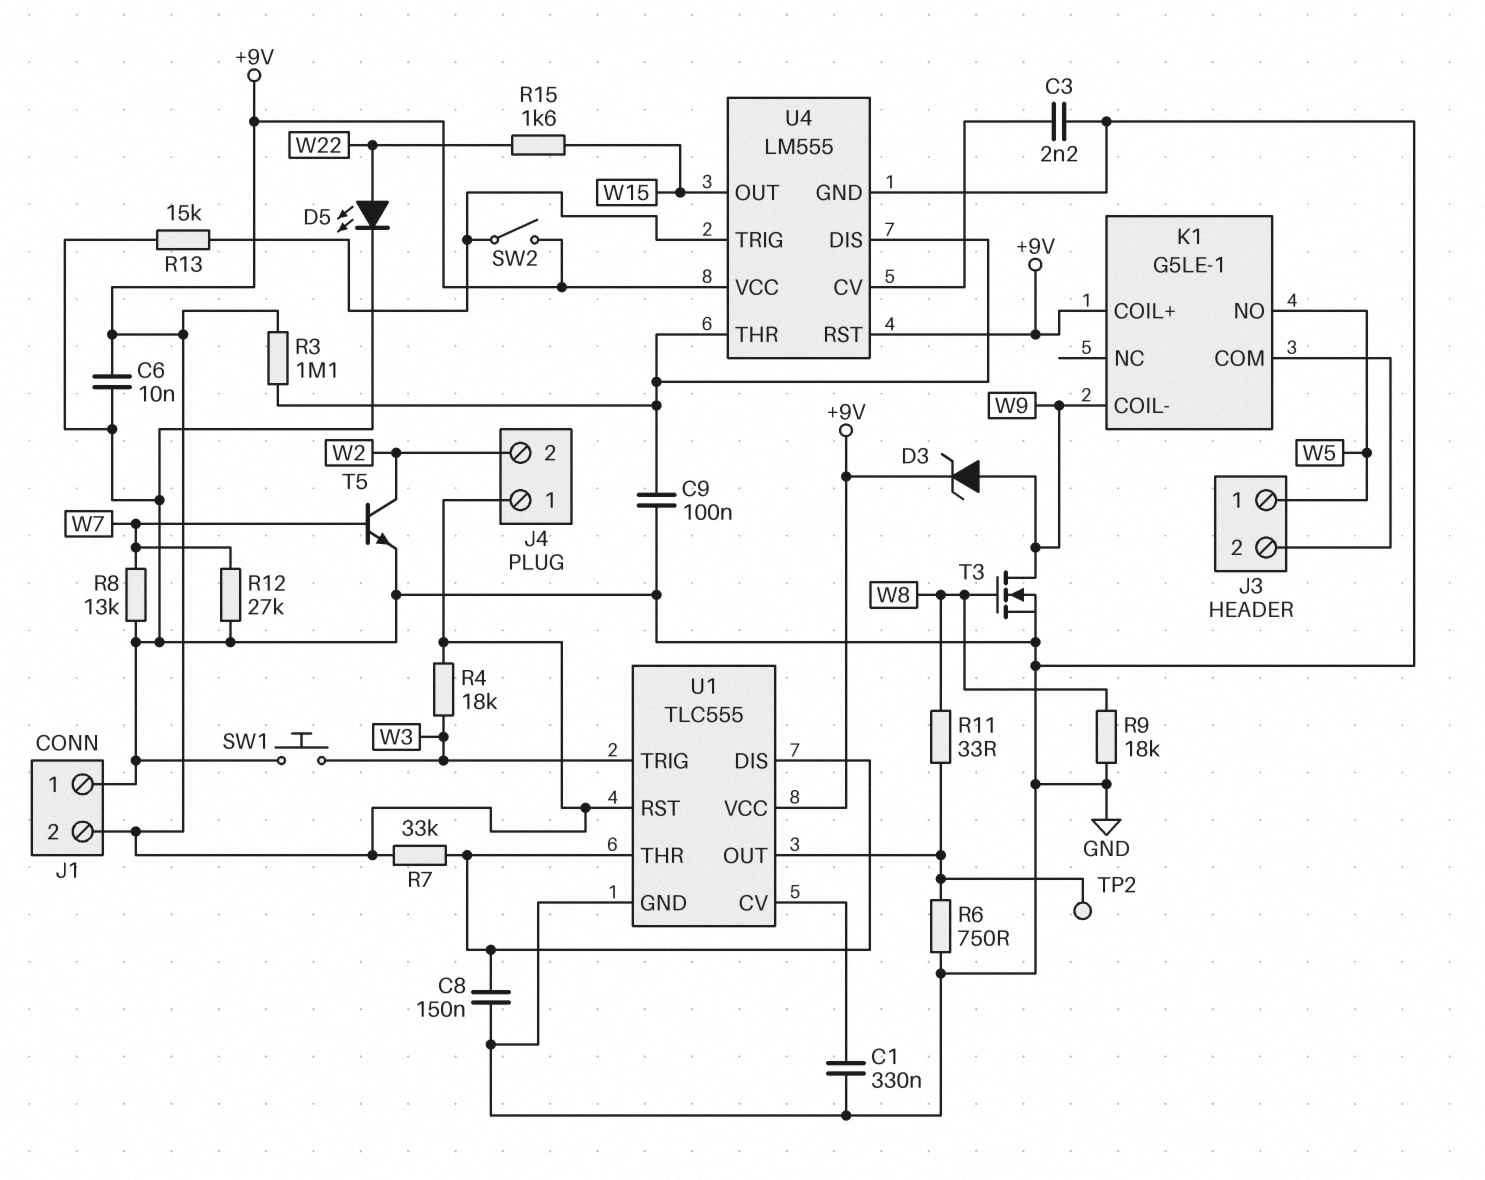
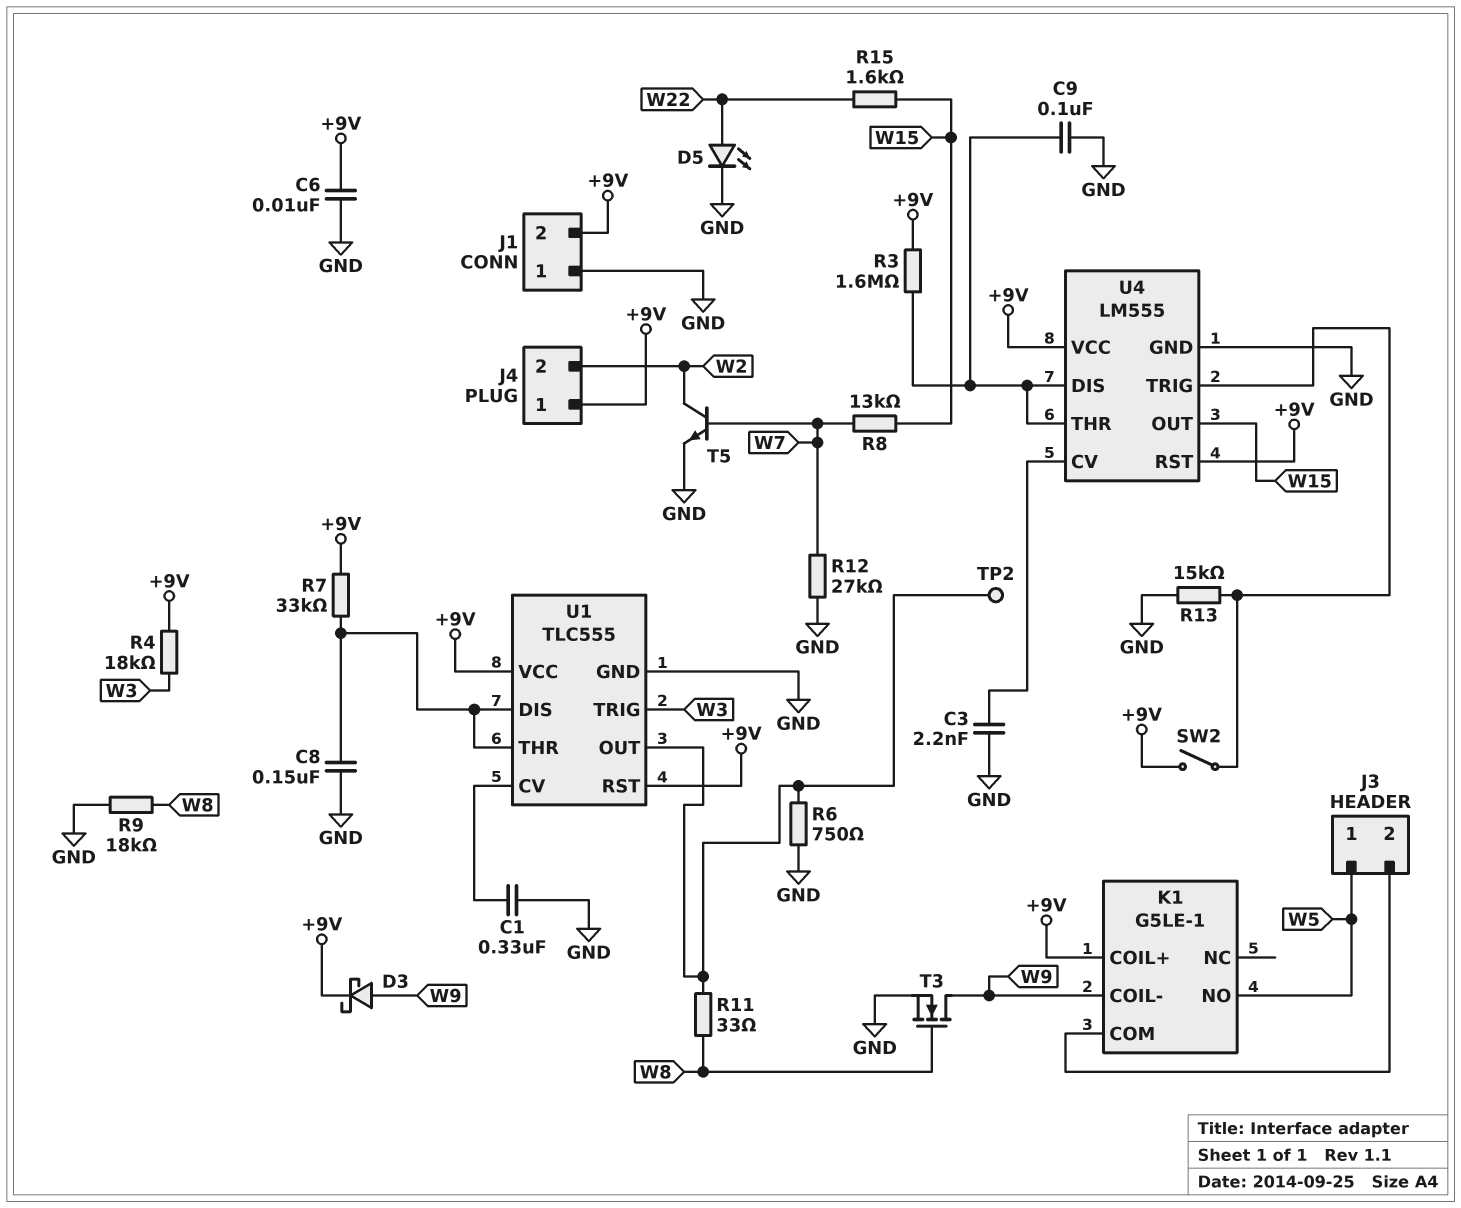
D3: zener (A W9, K +9V) -> schottky (A W9, K +9V)
R3: 1.1M (+9V, U4/DIS) -> 1.6M (+9V, U4/DIS)
R8: 13k (GND, W7) -> 13k (W7, W15)
SW1: button (GND, W3) -> none

